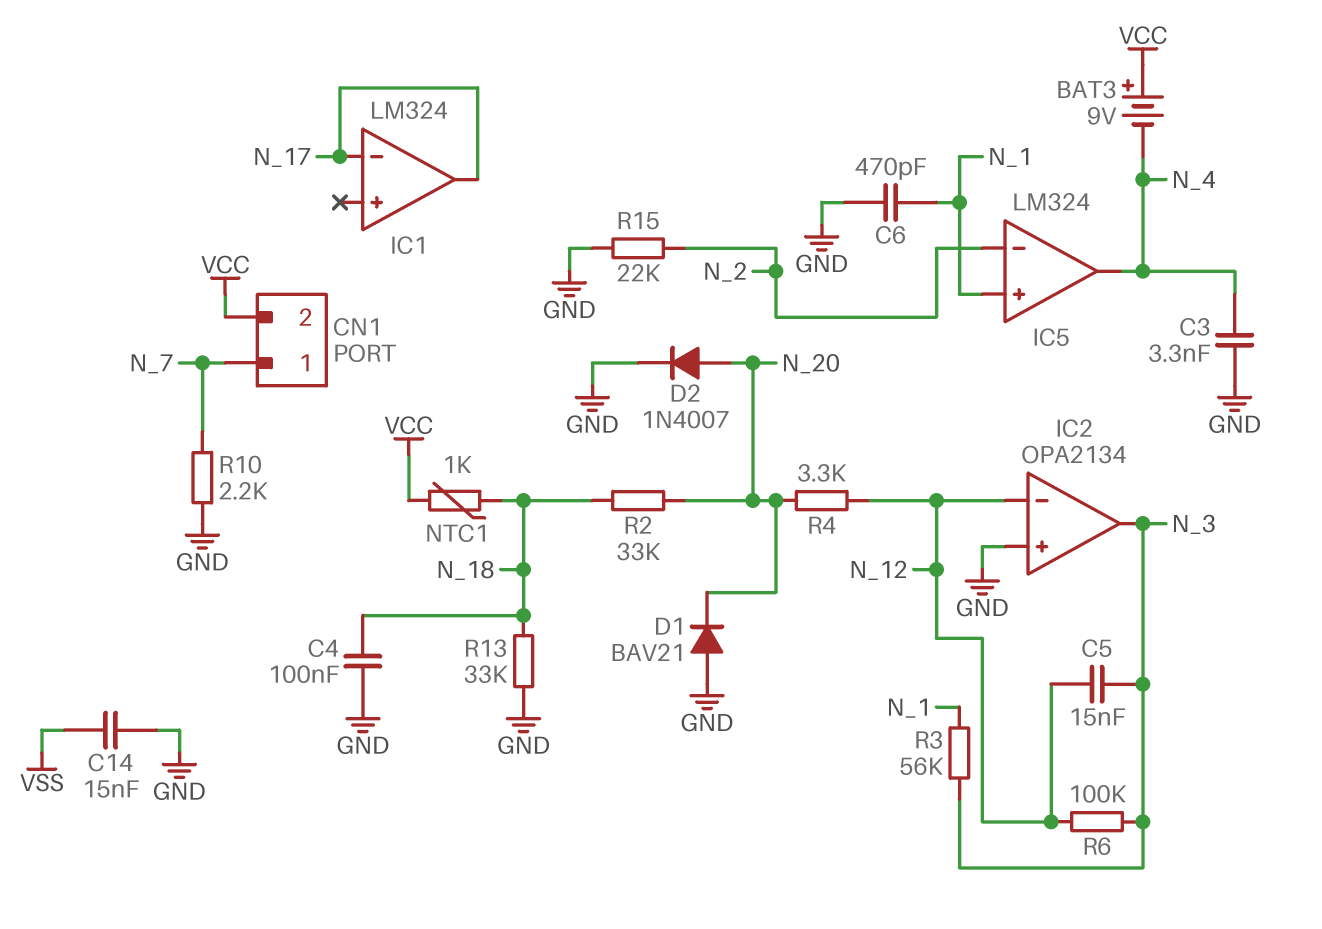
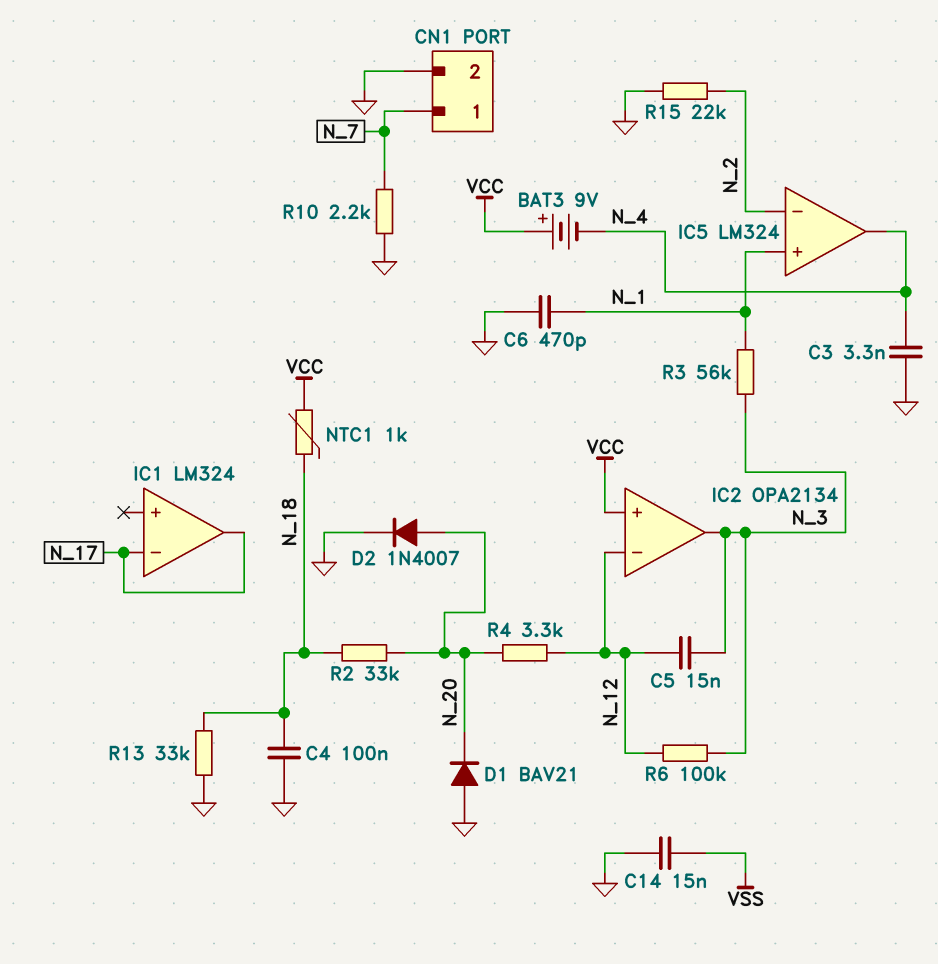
CN1 pin 2: VCC -> GND
IC2 pin in+: GND -> VCC

